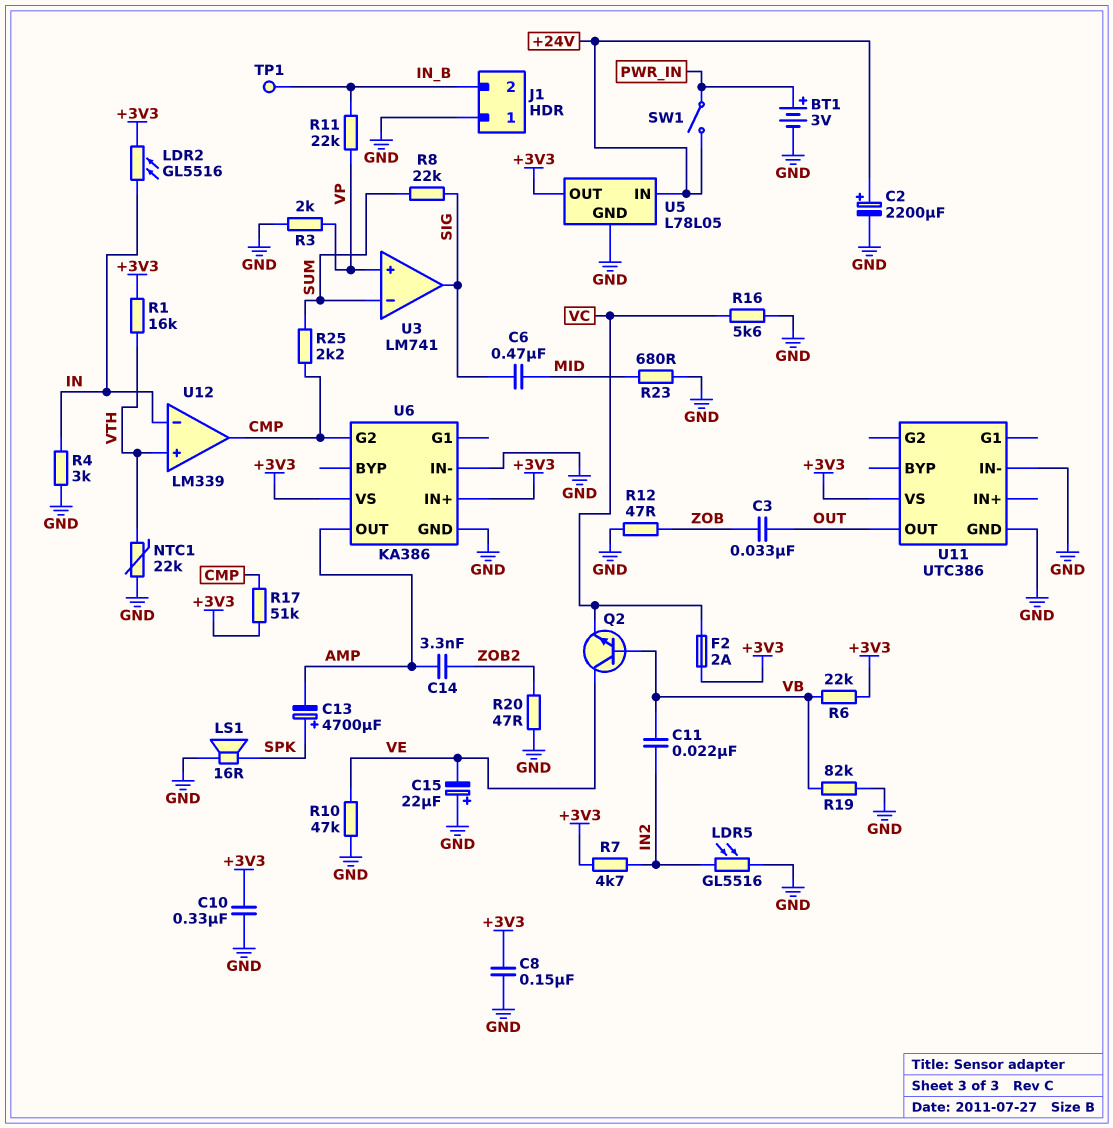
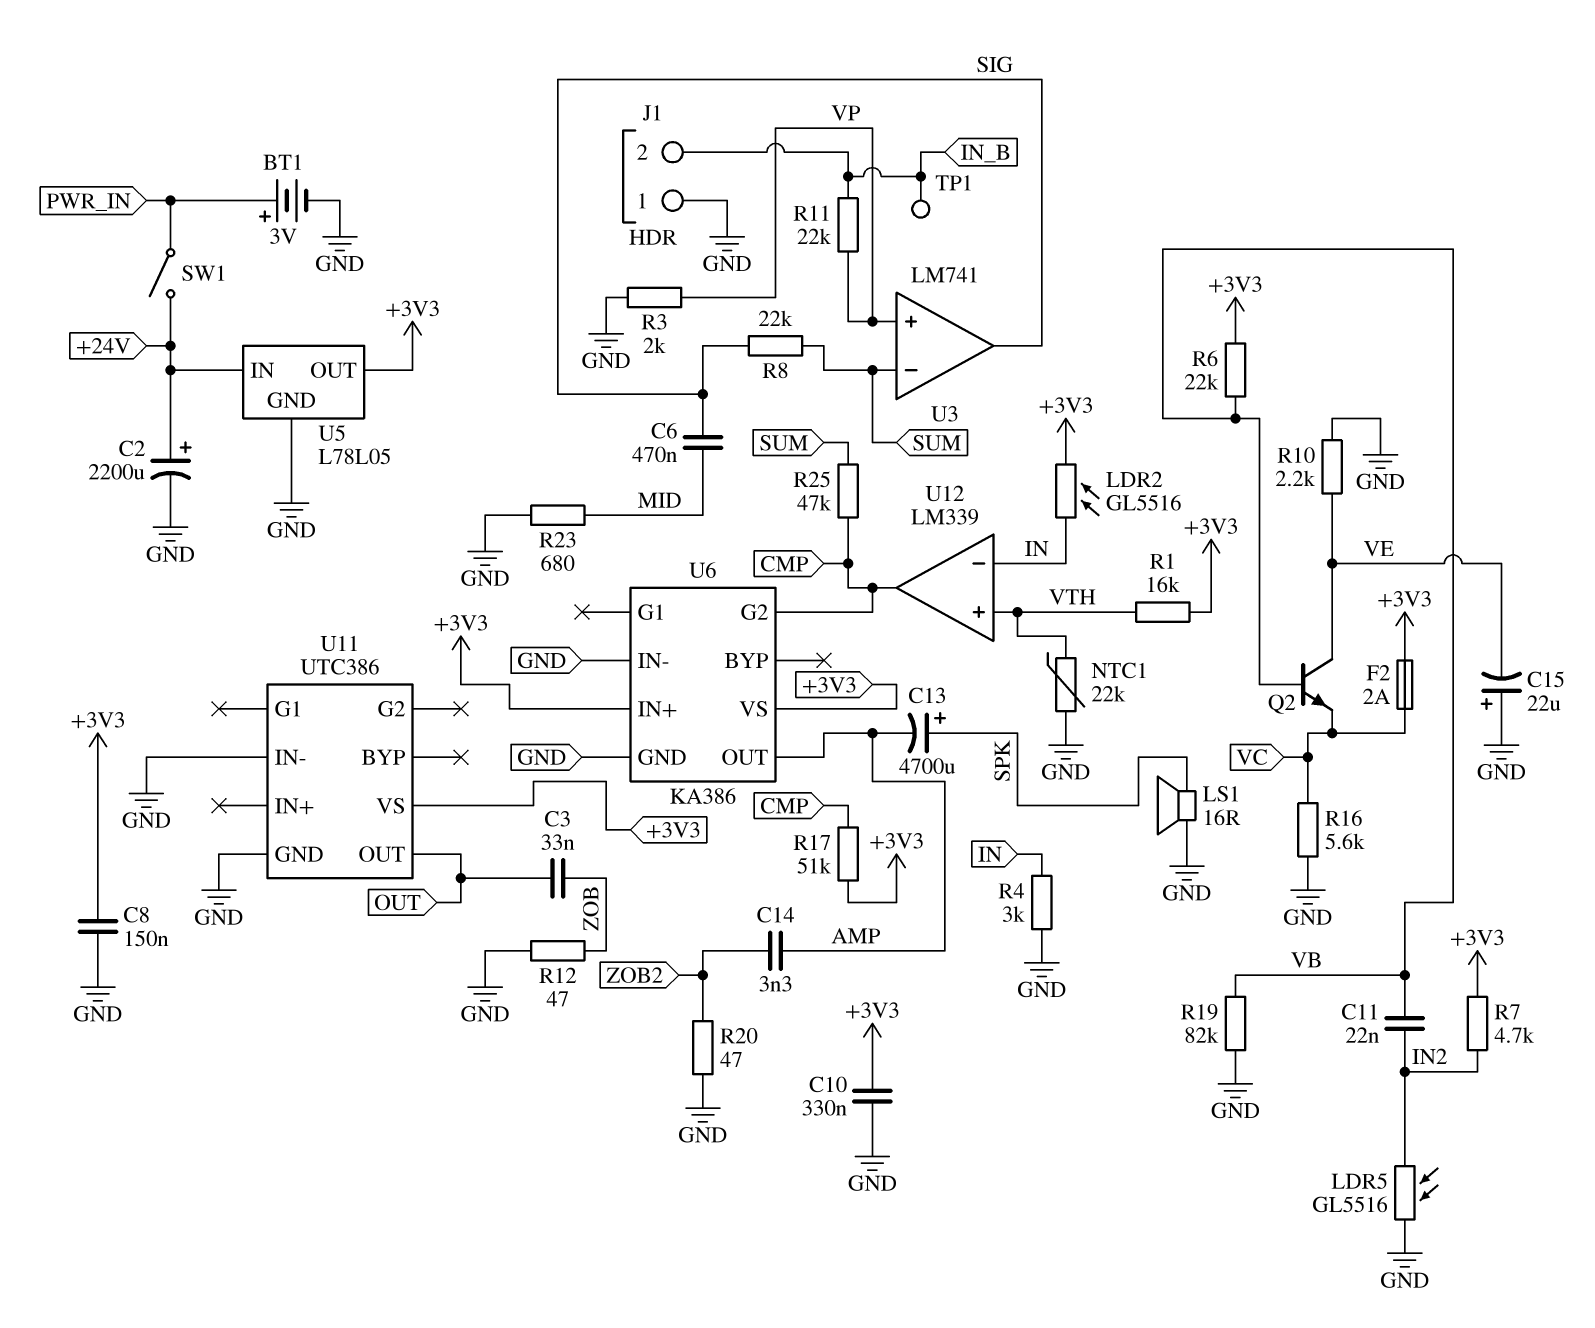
R10: 47k (GND, VE) -> 2.2k (GND, VE)
R25: 2.2k (CMP, SUM) -> 47k (CMP, SUM)

